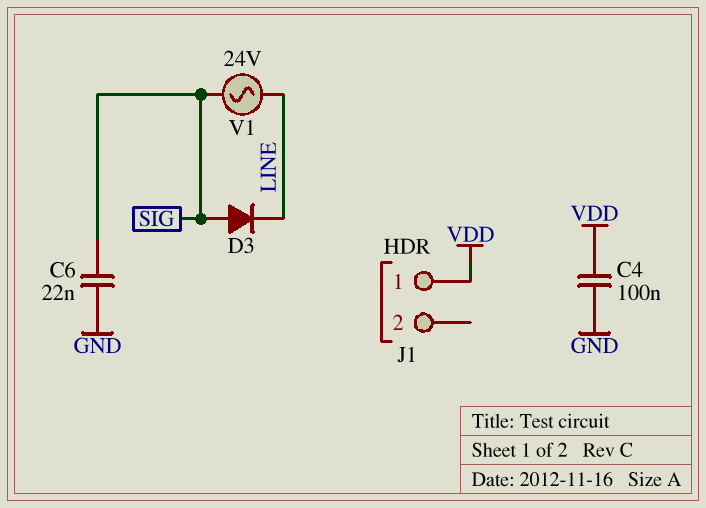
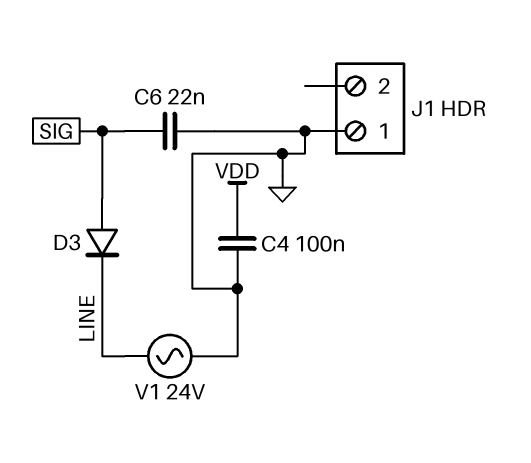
J1 pin 1: VDD -> GND
V1: AC 24V (LINE, SIG) -> AC 24V (GND, LINE)

